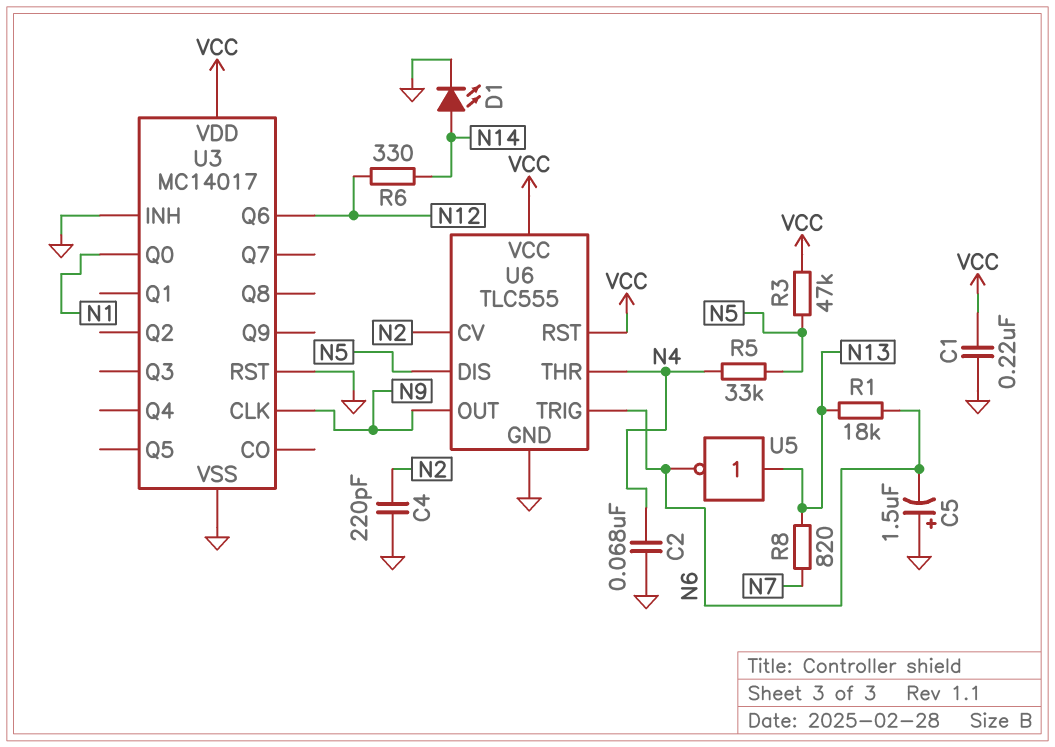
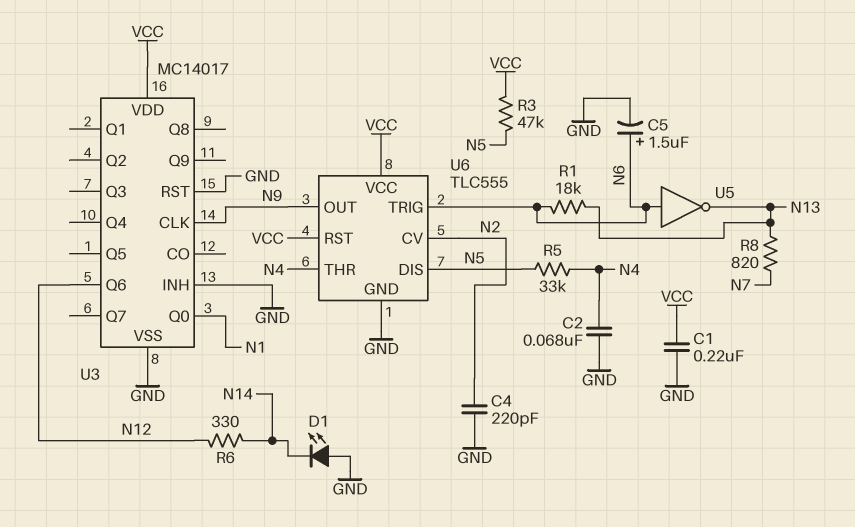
C5: 1.5uF (plus GND, minus N6) -> 1.5uF (plus N6, minus GND)
D1: LED (A N14, K GND) -> LED (A GND, K N14)
U5: NOT (in N13, out N6) -> NOT (in N6, out N13)

